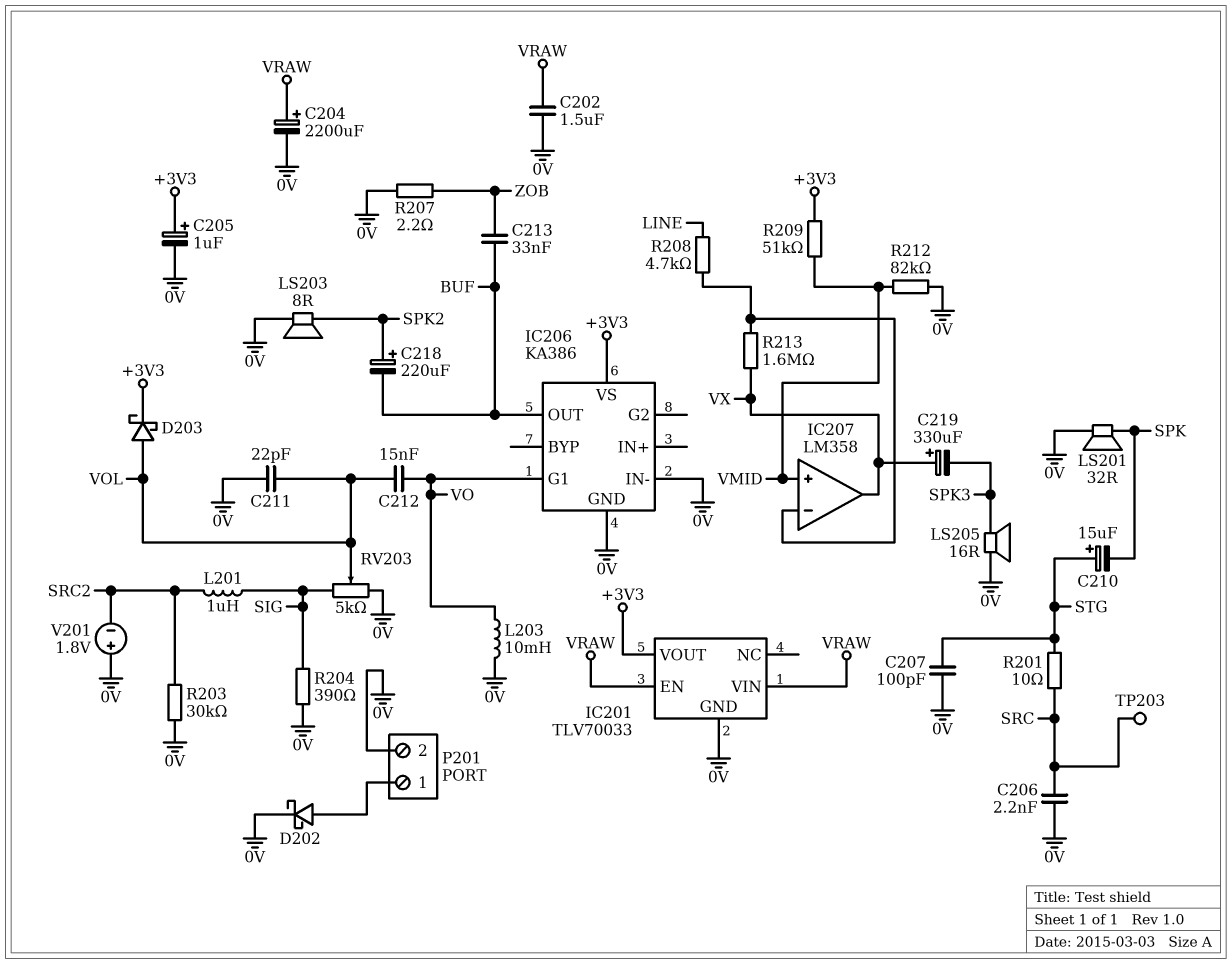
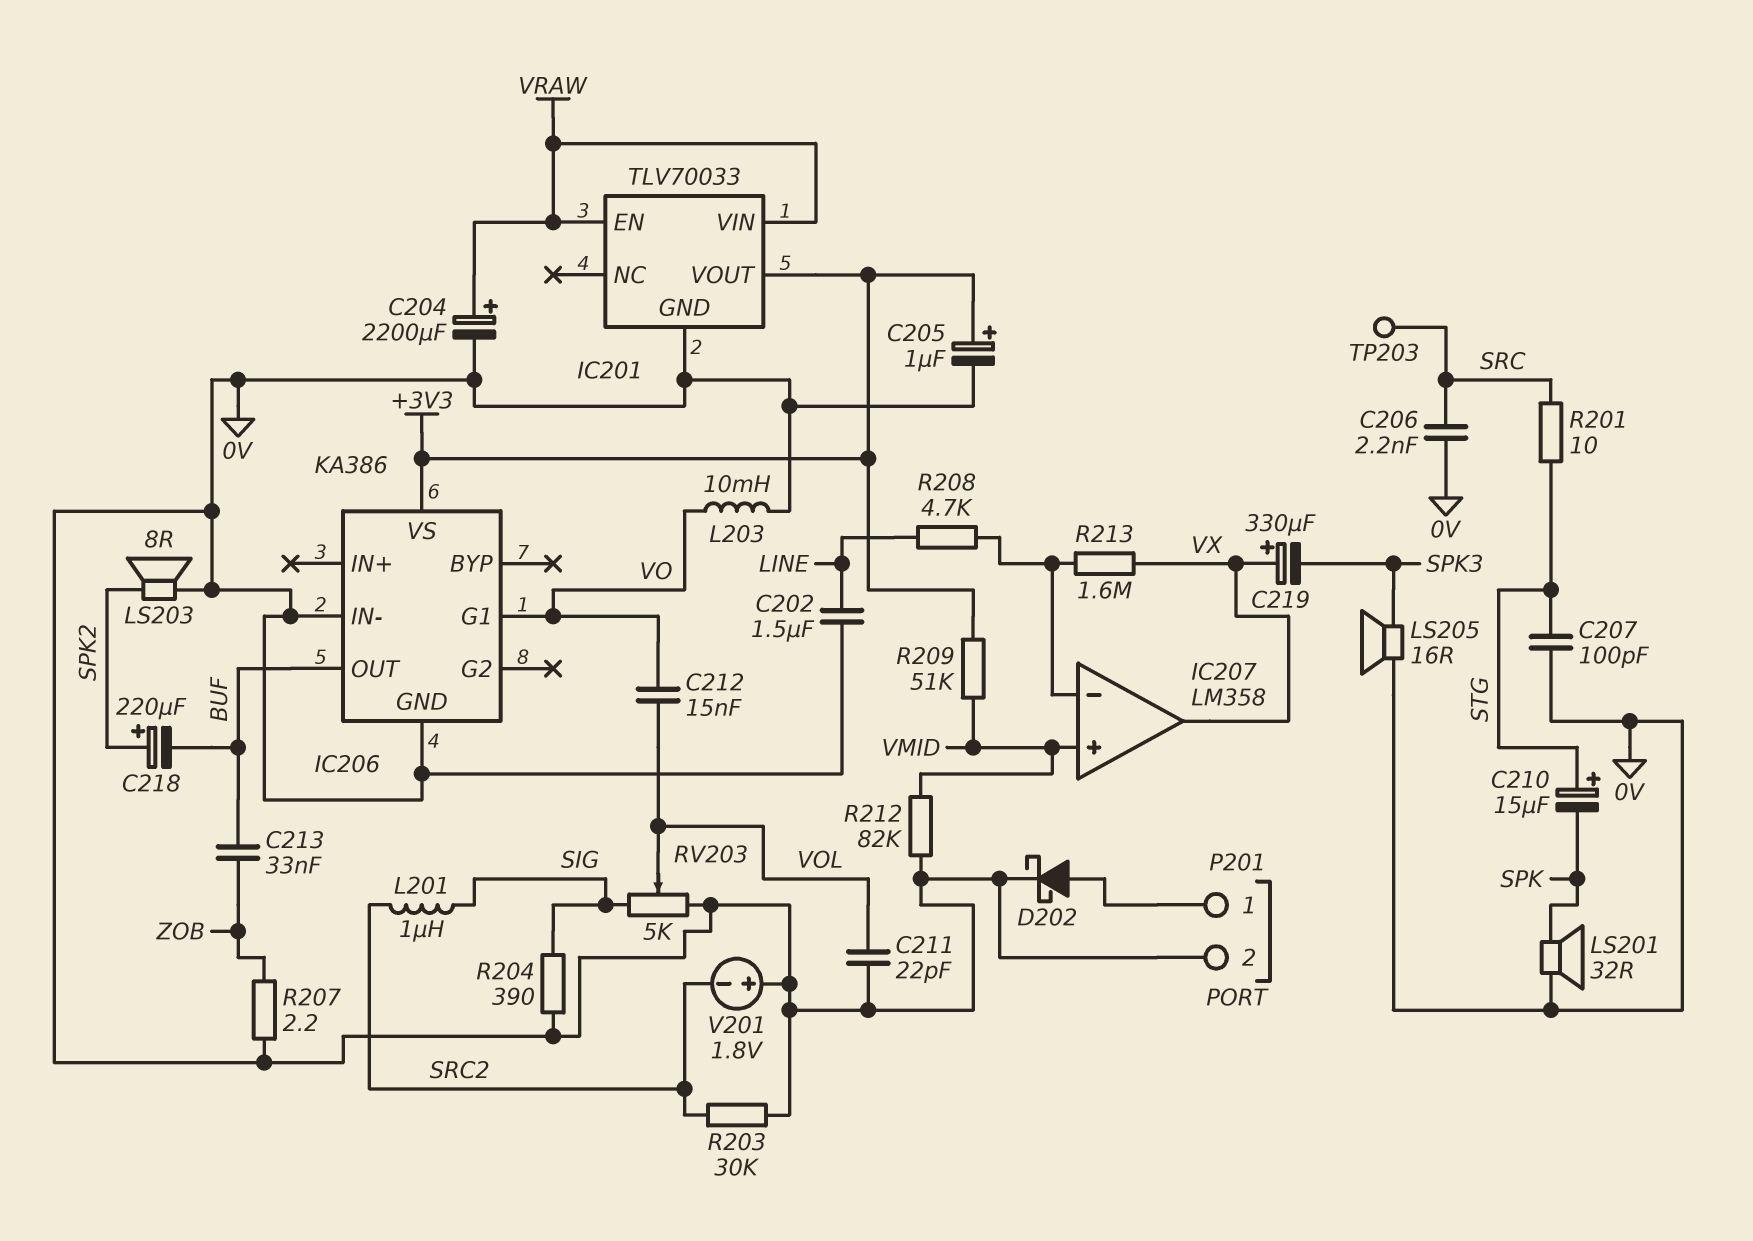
C202: 1.5uF (0V, VRAW) -> 1.5uF (0V, LINE)
D203: schottky (A VOL, K +3V3) -> none

